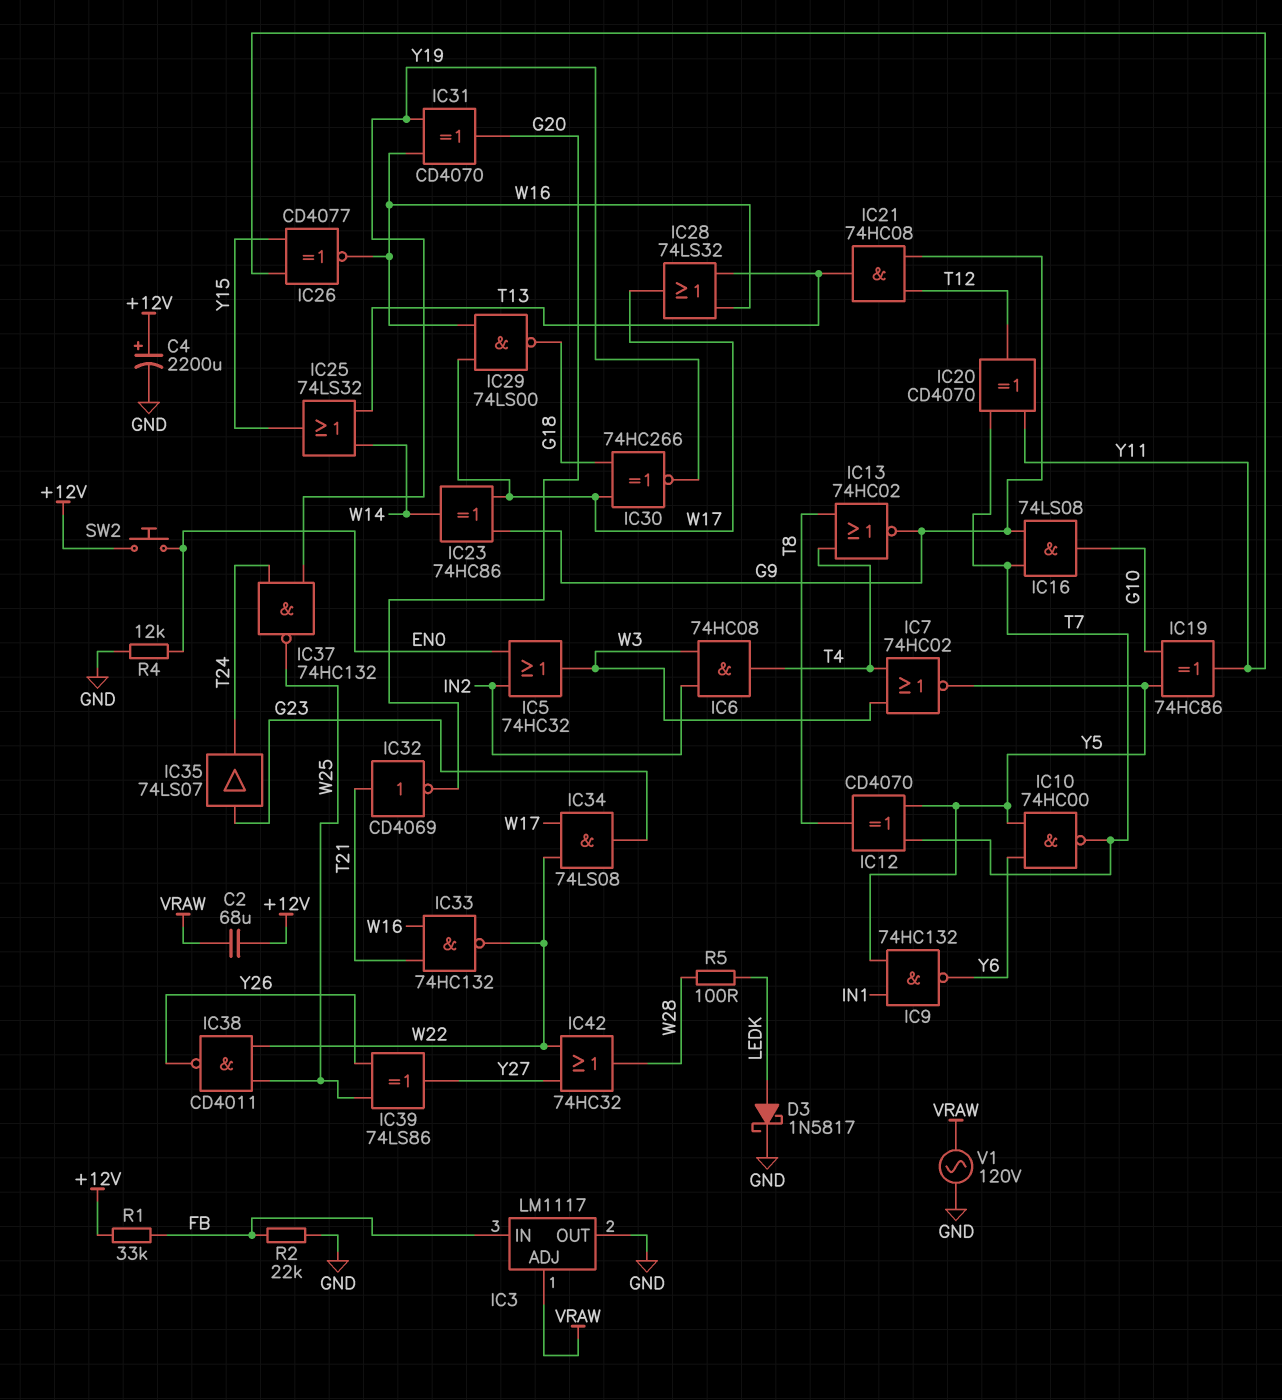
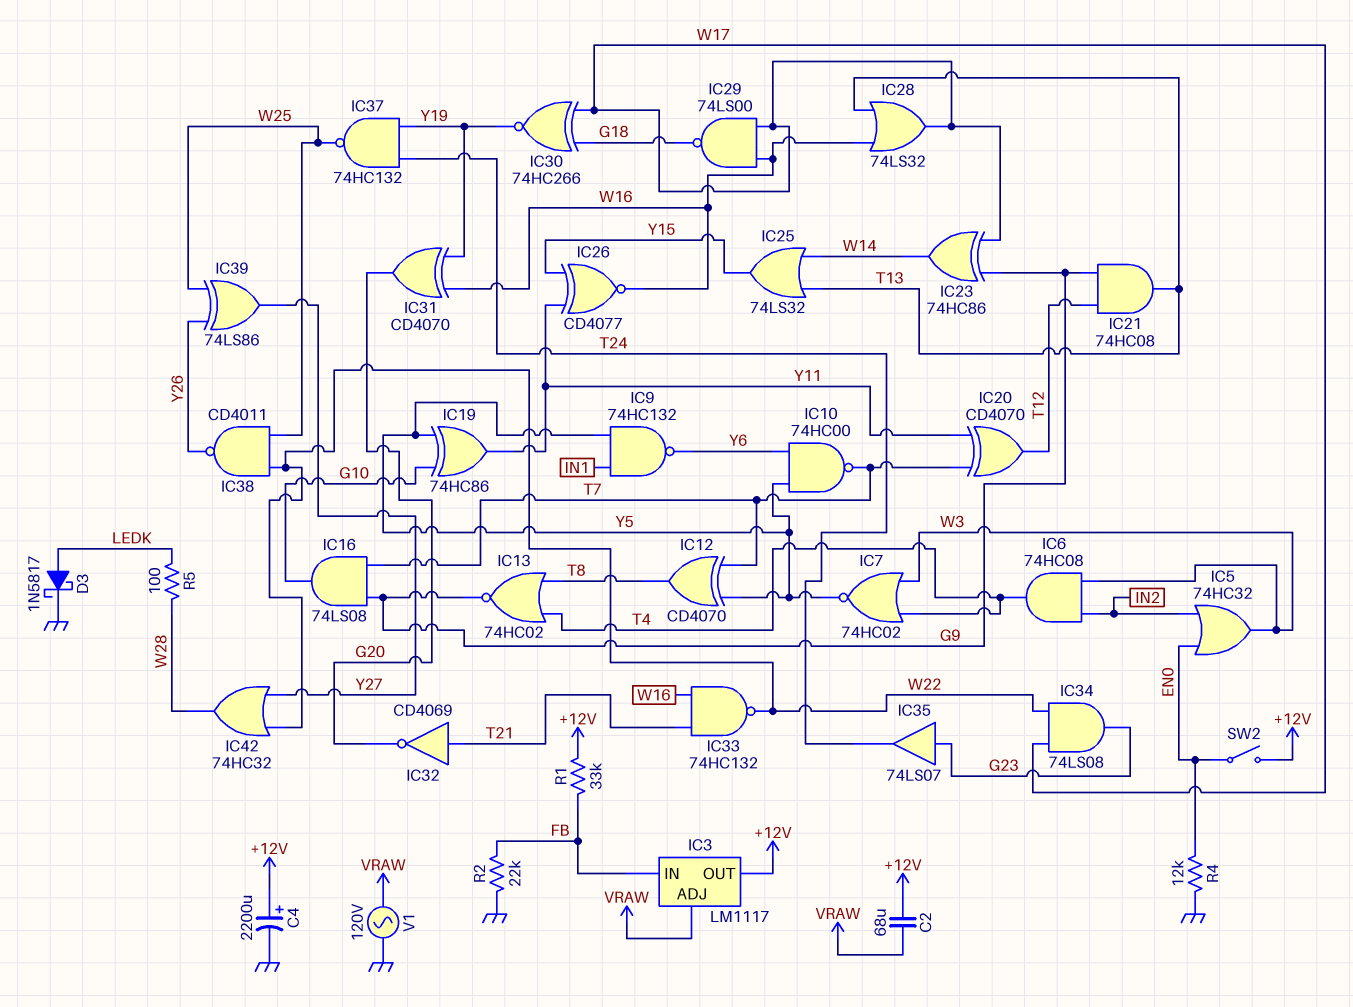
IC3 pin OUT: GND -> +12V
SW2: button (+12V, EN0) -> switch (+12V, EN0)

